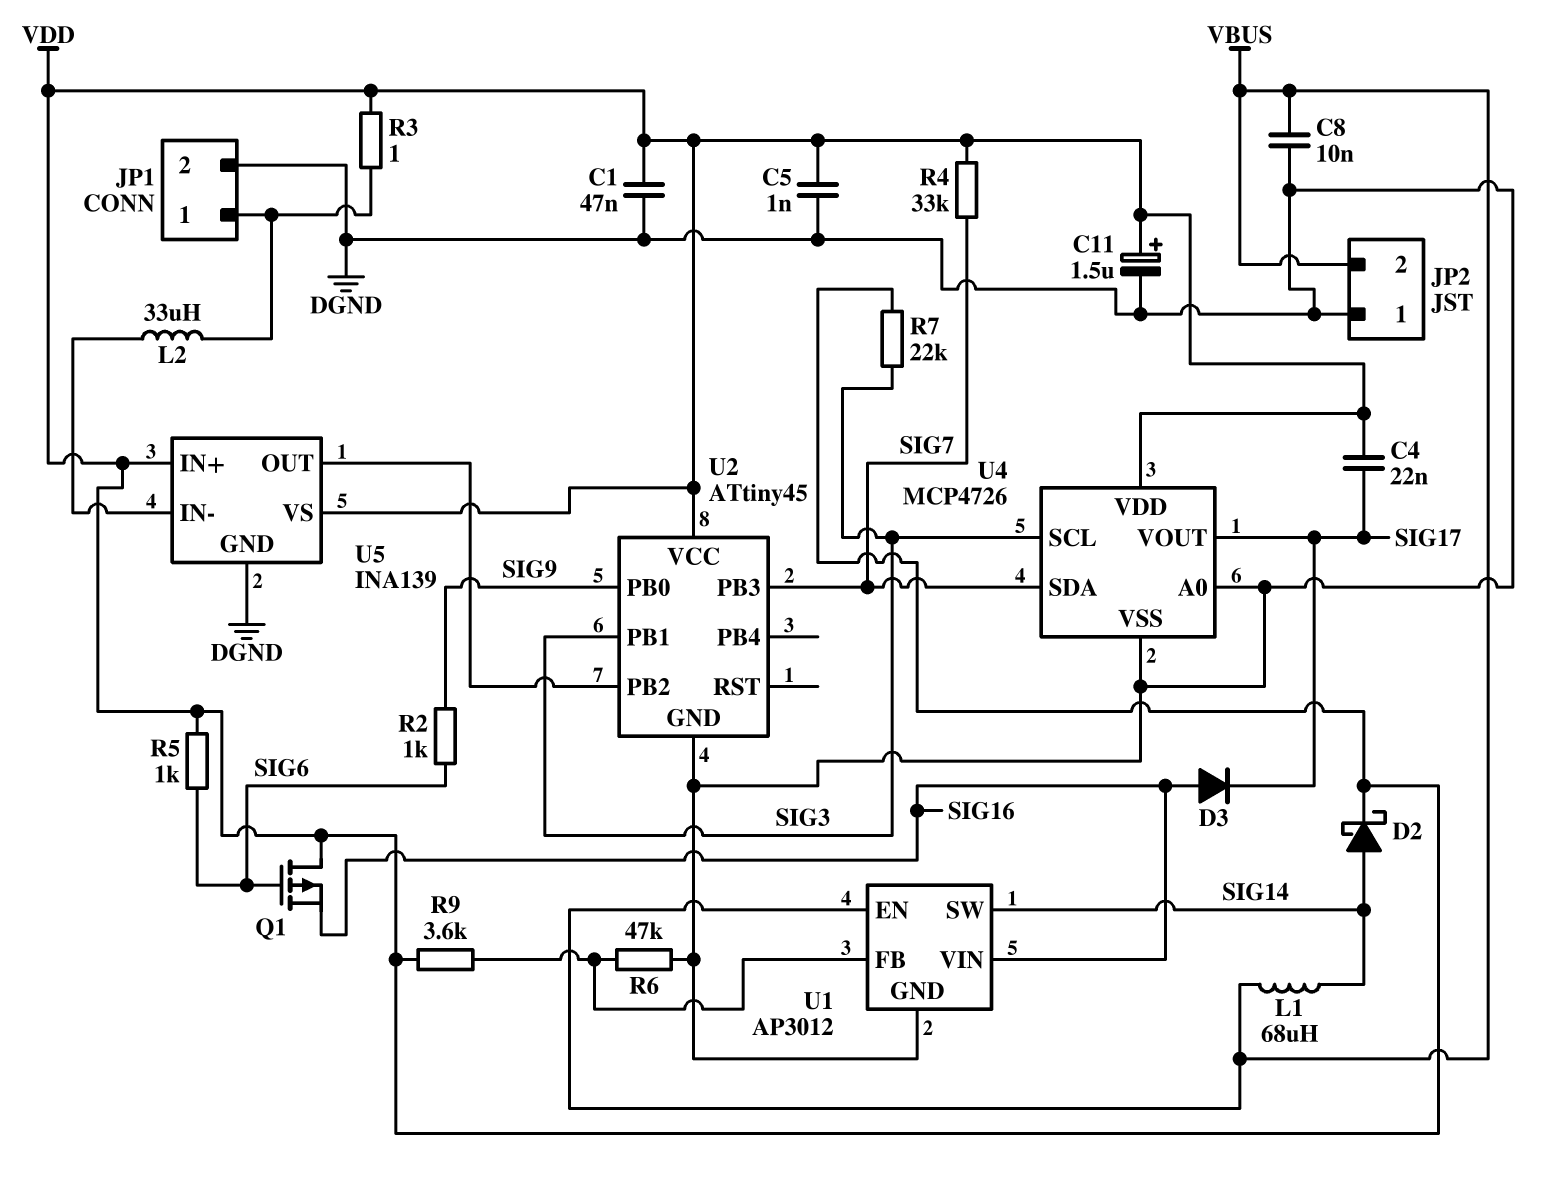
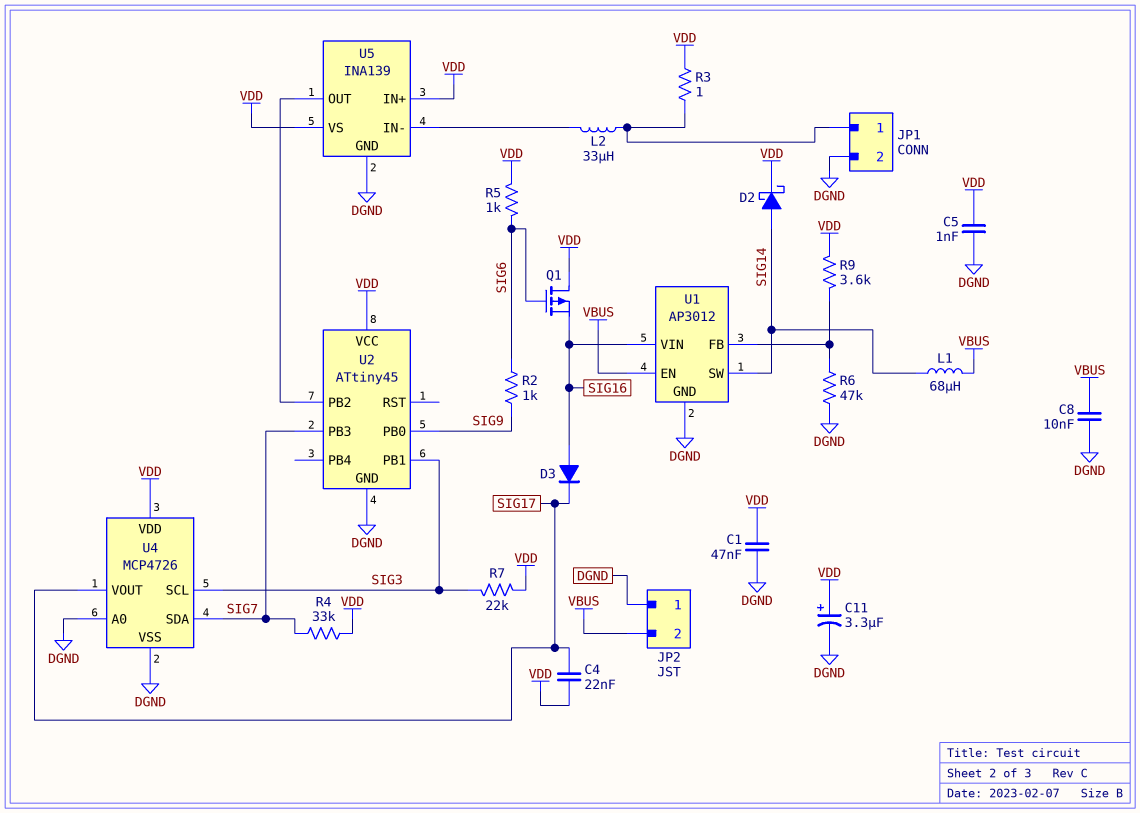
C11: 1.5uF (plus VDD, minus DGND) -> 3.3uF (plus VDD, minus DGND)

